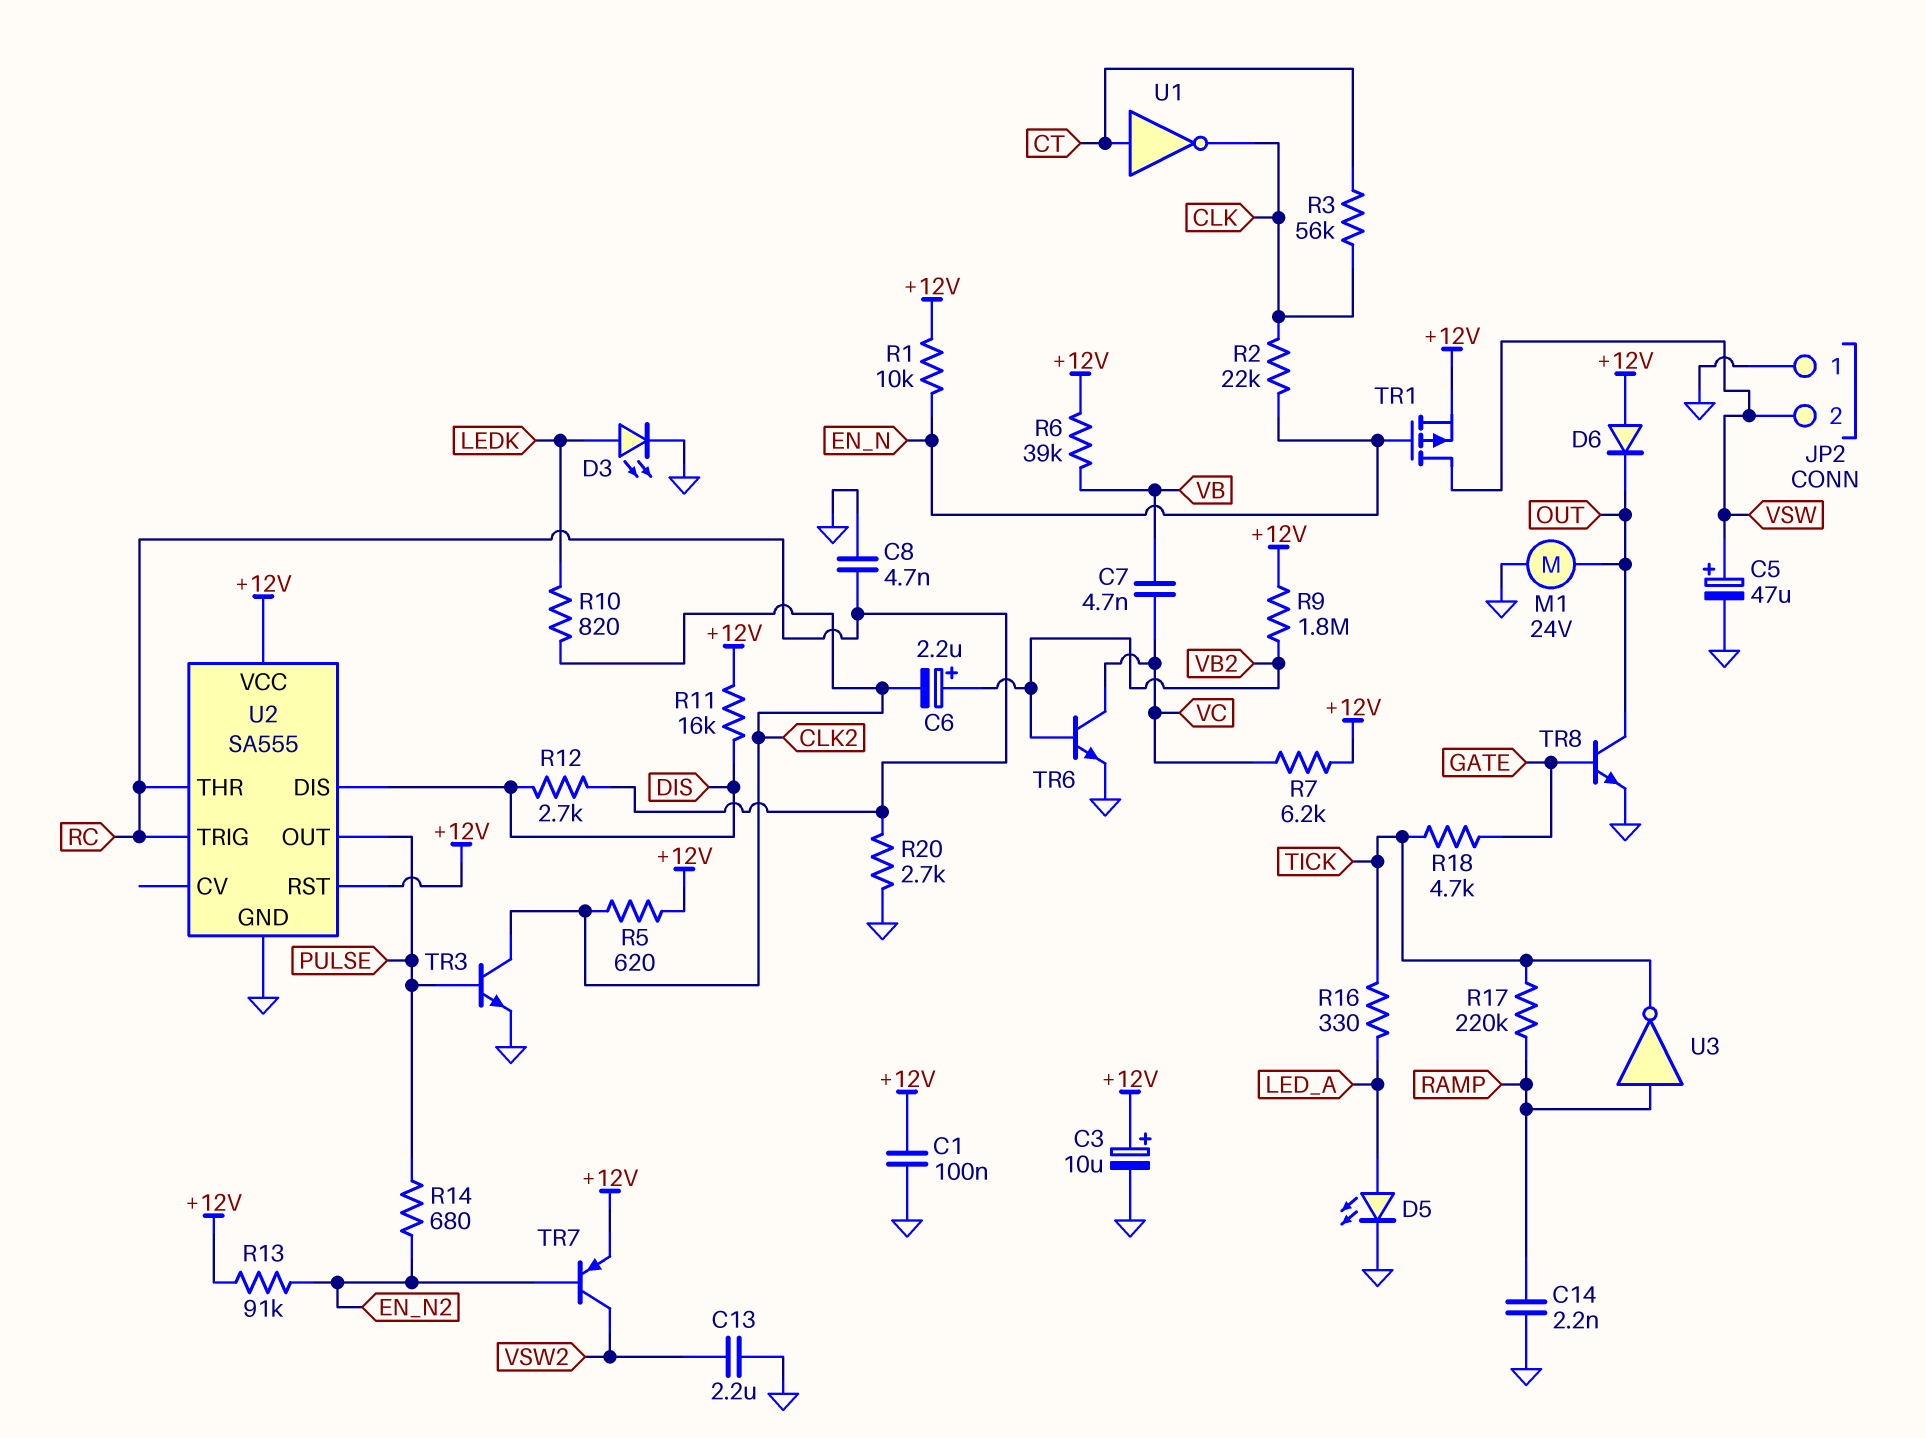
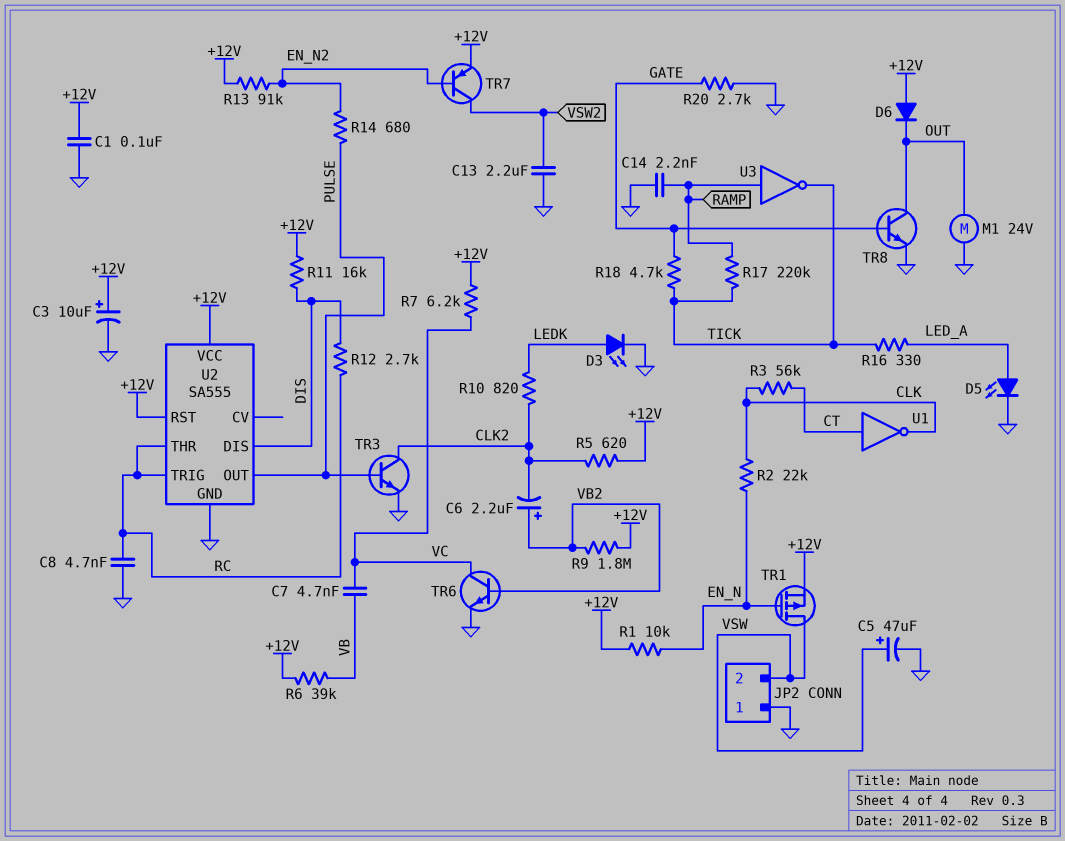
R20: 2.7k (GND, RC) -> 2.7k (GATE, GND)

